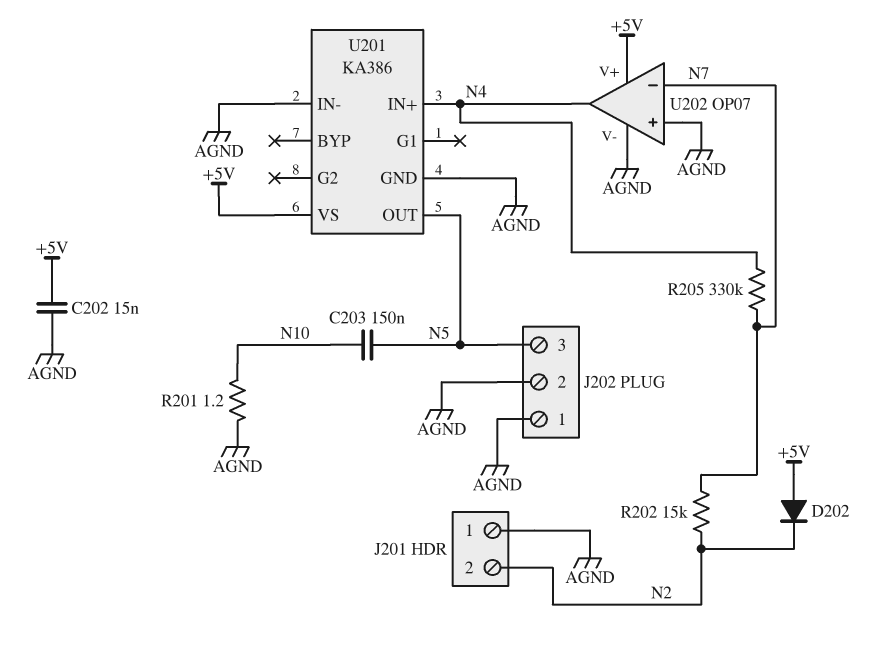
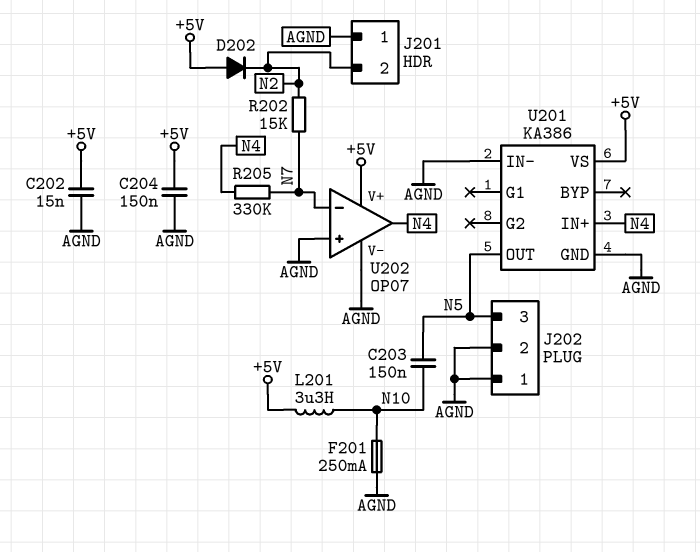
C204: none -> 150nF (+5V, AGND)
F201: none -> 250mA (AGND, N10)
L201: none -> 3.3uH (+5V, N10)
R201: 1.2 (AGND, N10) -> none

